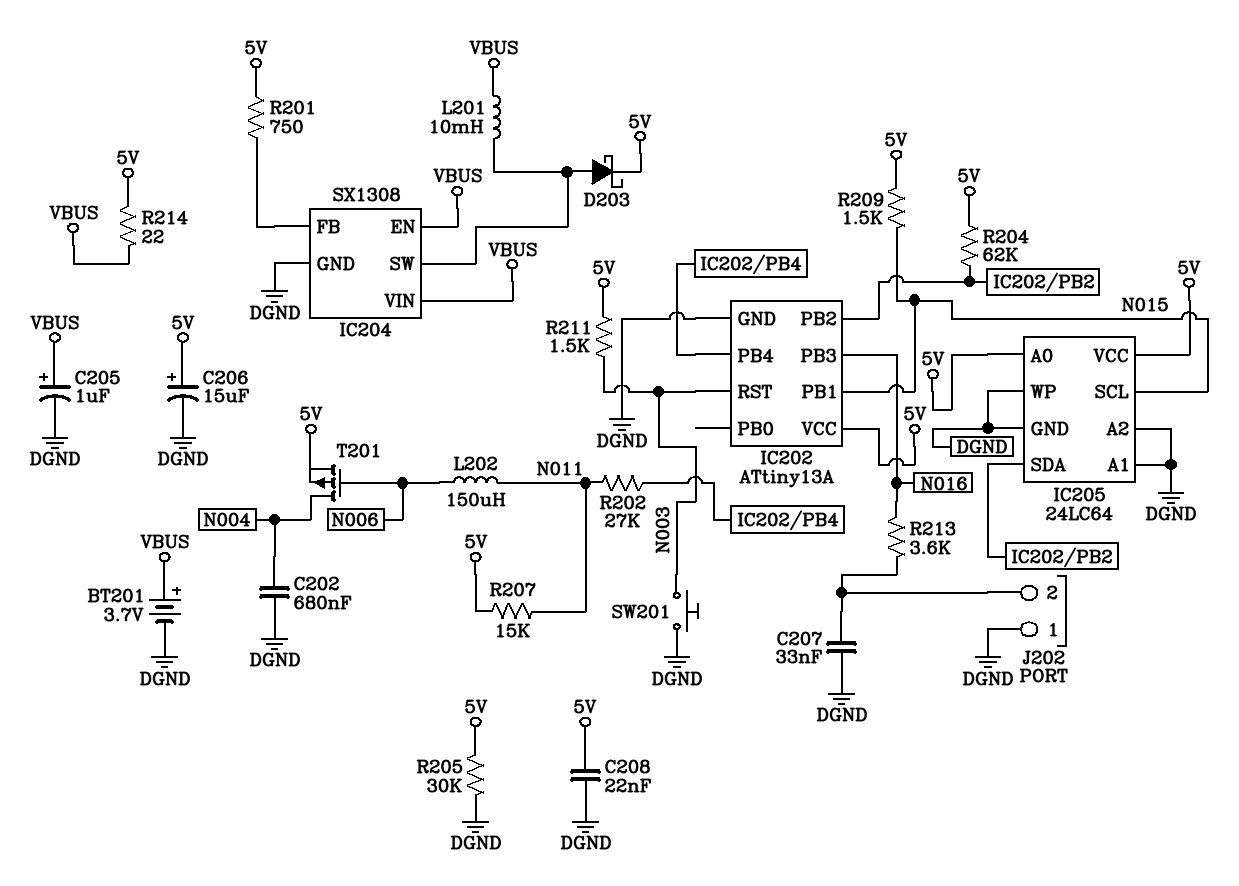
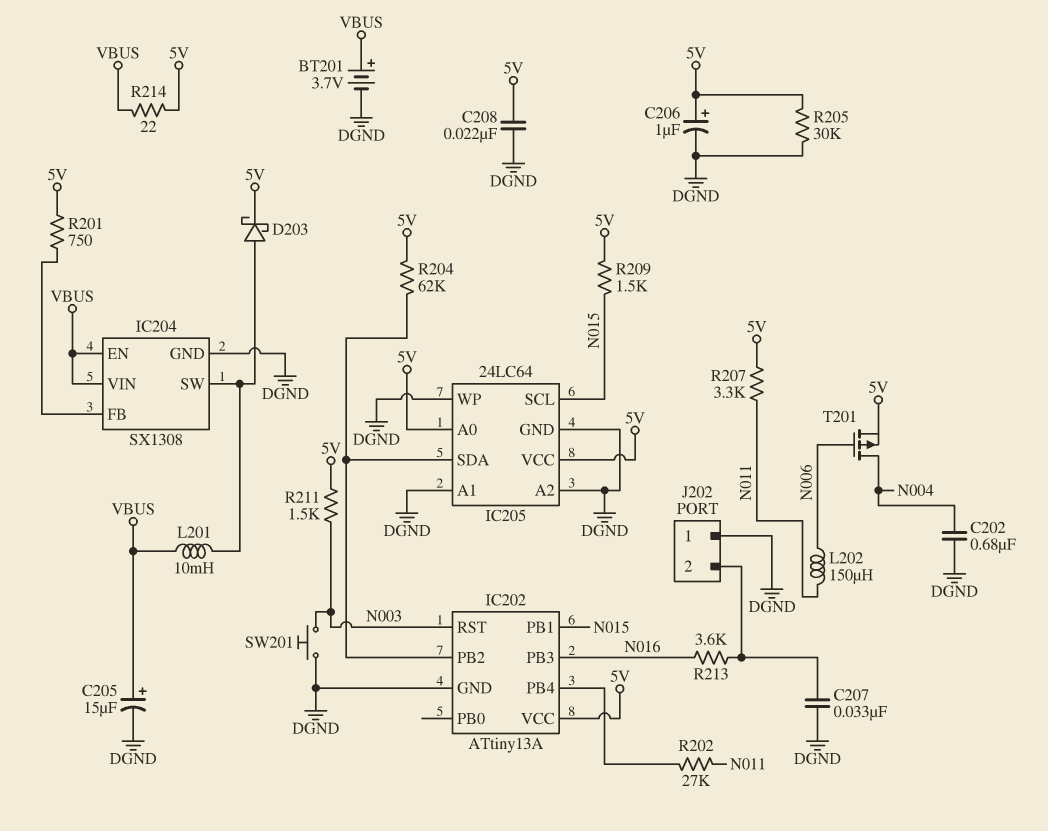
C205: 1uF (plus VBUS, minus DGND) -> 15uF (plus VBUS, minus DGND)
C206: 15uF (plus 5V, minus DGND) -> 1uF (plus 5V, minus DGND)
R207: 15k (5V, N011) -> 3.3k (5V, N011)

